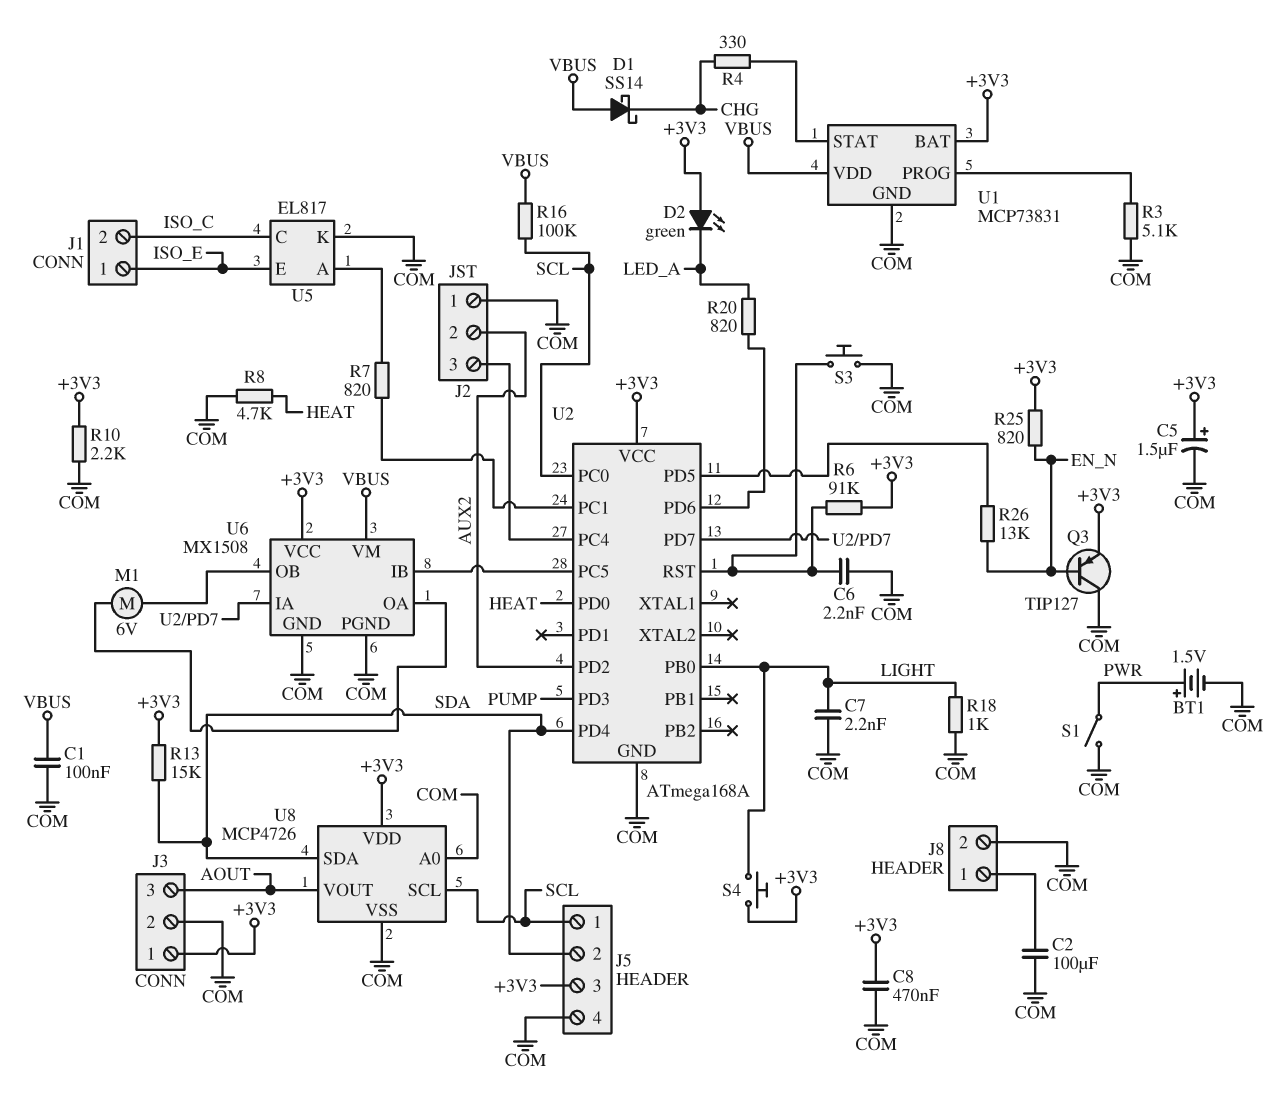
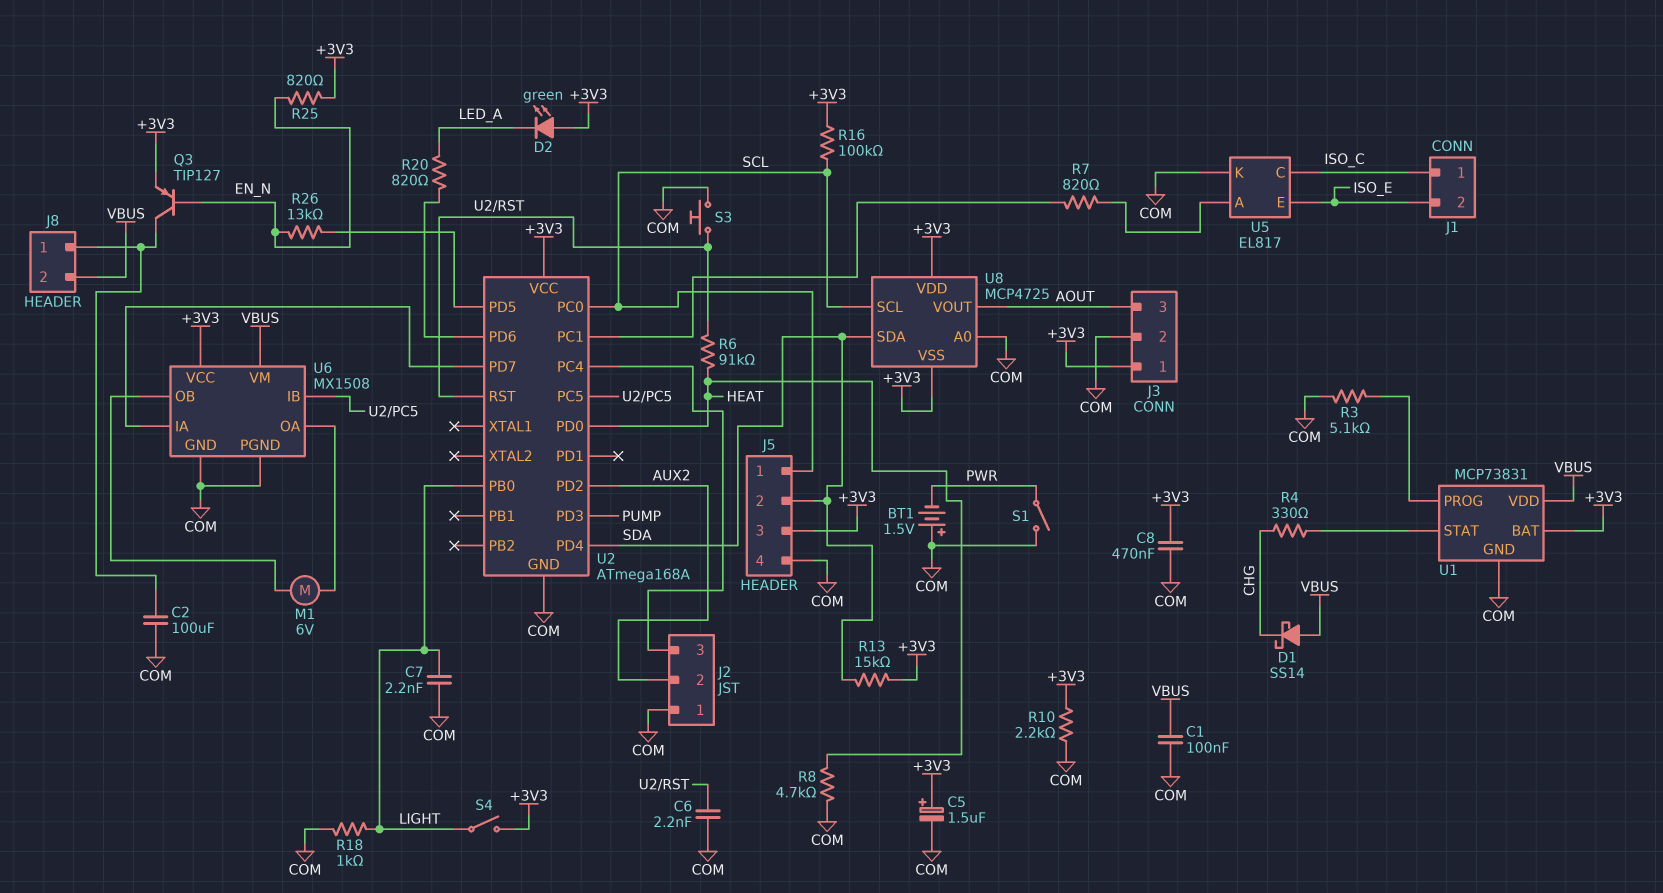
BT1: 1.5V (plus PWR, minus COM) -> 1.5V (plus COM, minus PWR)
J1 pin 1: ISO_E -> ISO_C
J1 pin 2: ISO_C -> ISO_E
J8 pin 2: COM -> VBUS
Q3: PNP TIP127 (B EN_N, C COM, E +3V3) -> PNP TIP127 (B EN_N, C J8/1, E +3V3)
R6: 91k (+3V3, U2/RST) -> 91k (HEAT, U2/RST)
R16: 100k (SCL, VBUS) -> 100k (+3V3, SCL)
S4: button (+3V3, LIGHT) -> switch (+3V3, LIGHT)
U8: MCP4726 -> MCP4725
U8 pin VSS: COM -> +3V3

